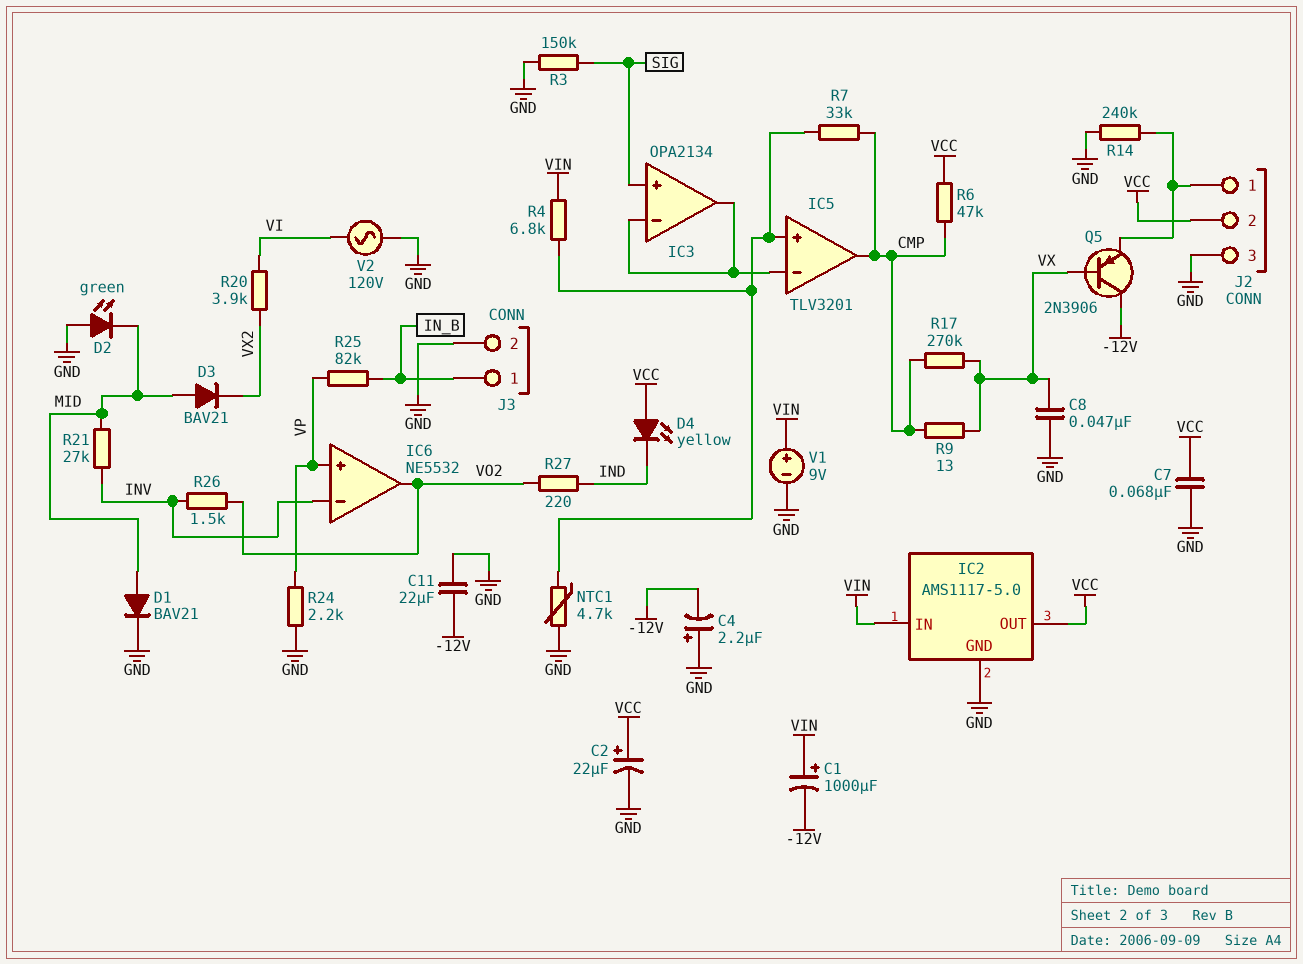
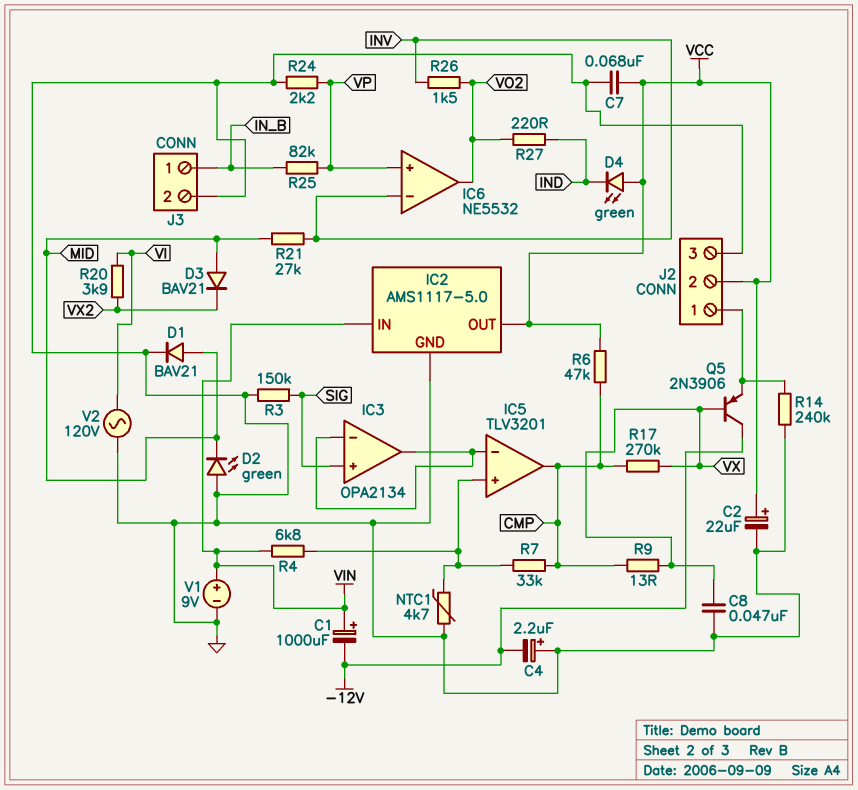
C11: 22uF (-12V, GND) -> none
D4: LED yellow (A VCC, K IND) -> LED green (A VCC, K IND)

